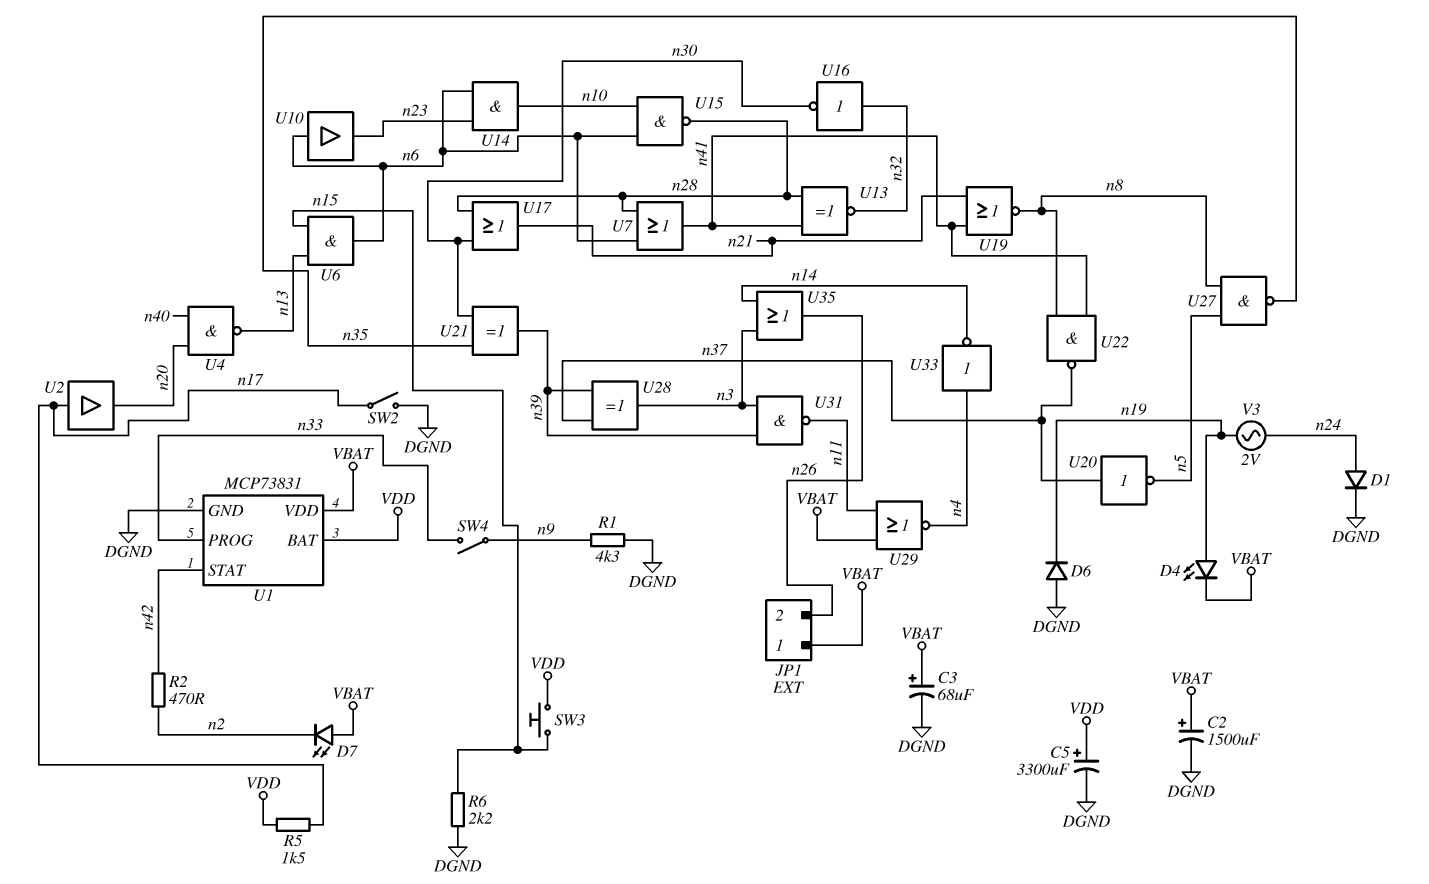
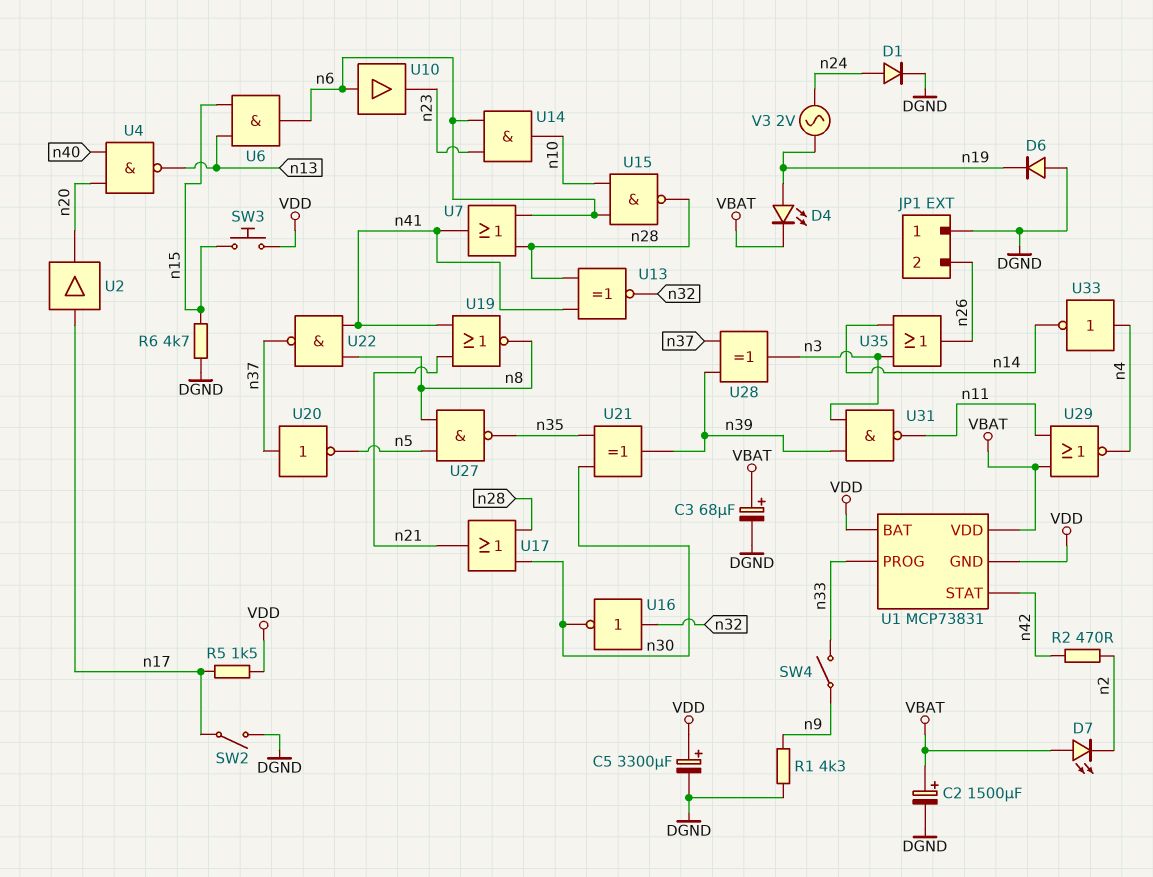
JP1 pin 1: VBAT -> DGND
R6: 2.2k (DGND, n15) -> 4.7k (DGND, n15)
U1 pin GND: DGND -> VDD

